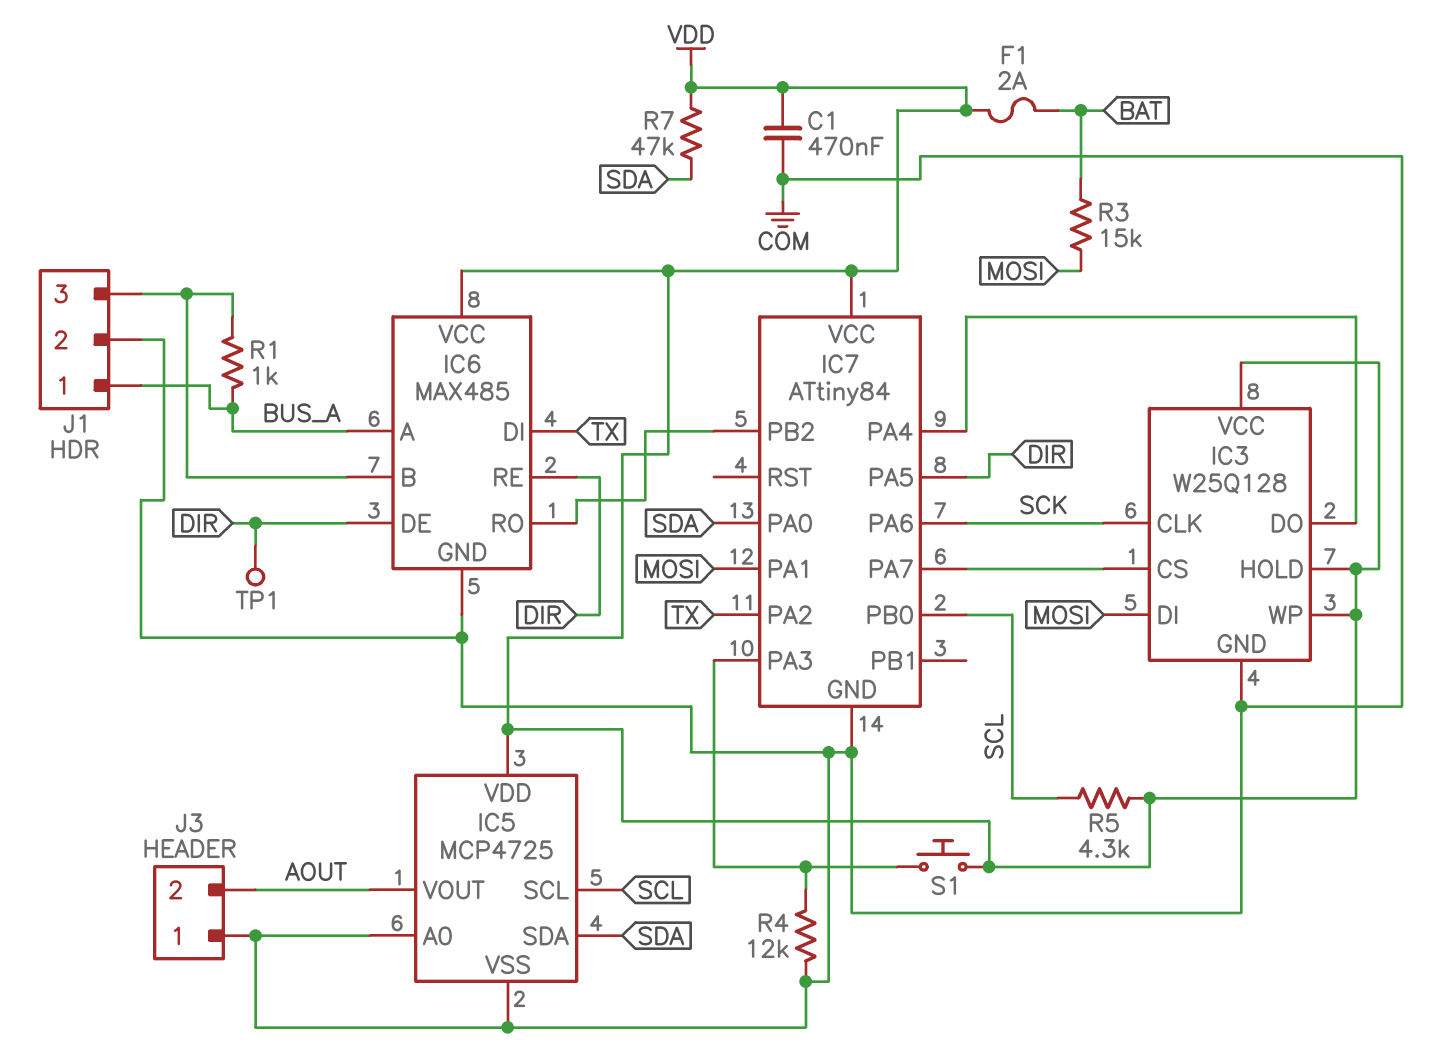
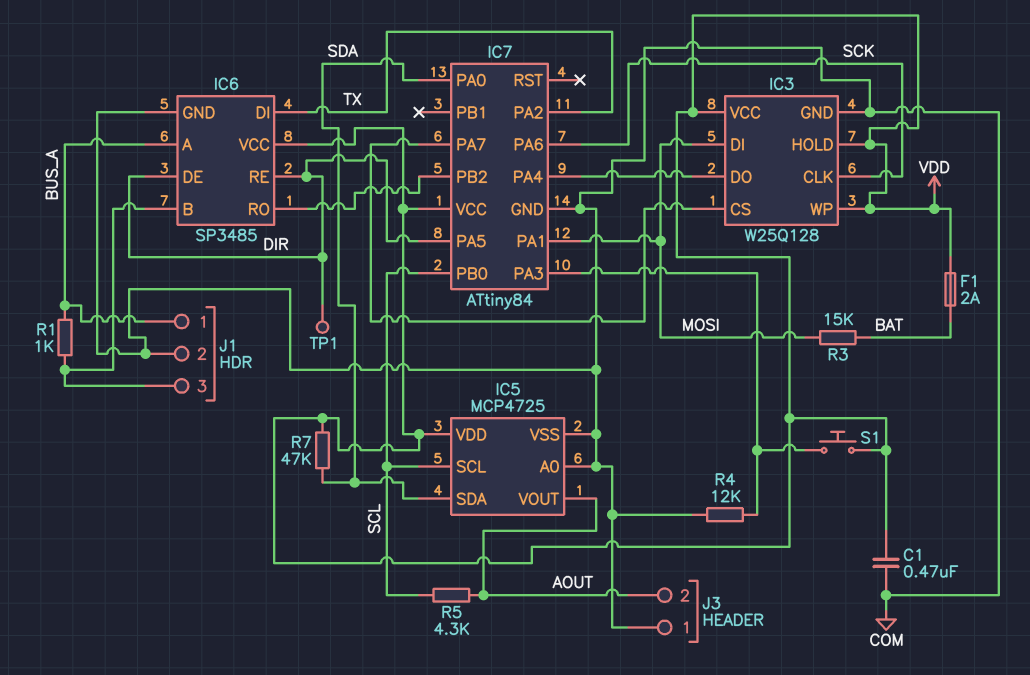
IC6: MAX485 -> SP3485
R5: 4.3k (SCL, VDD) -> 4.3k (AOUT, SCL)

